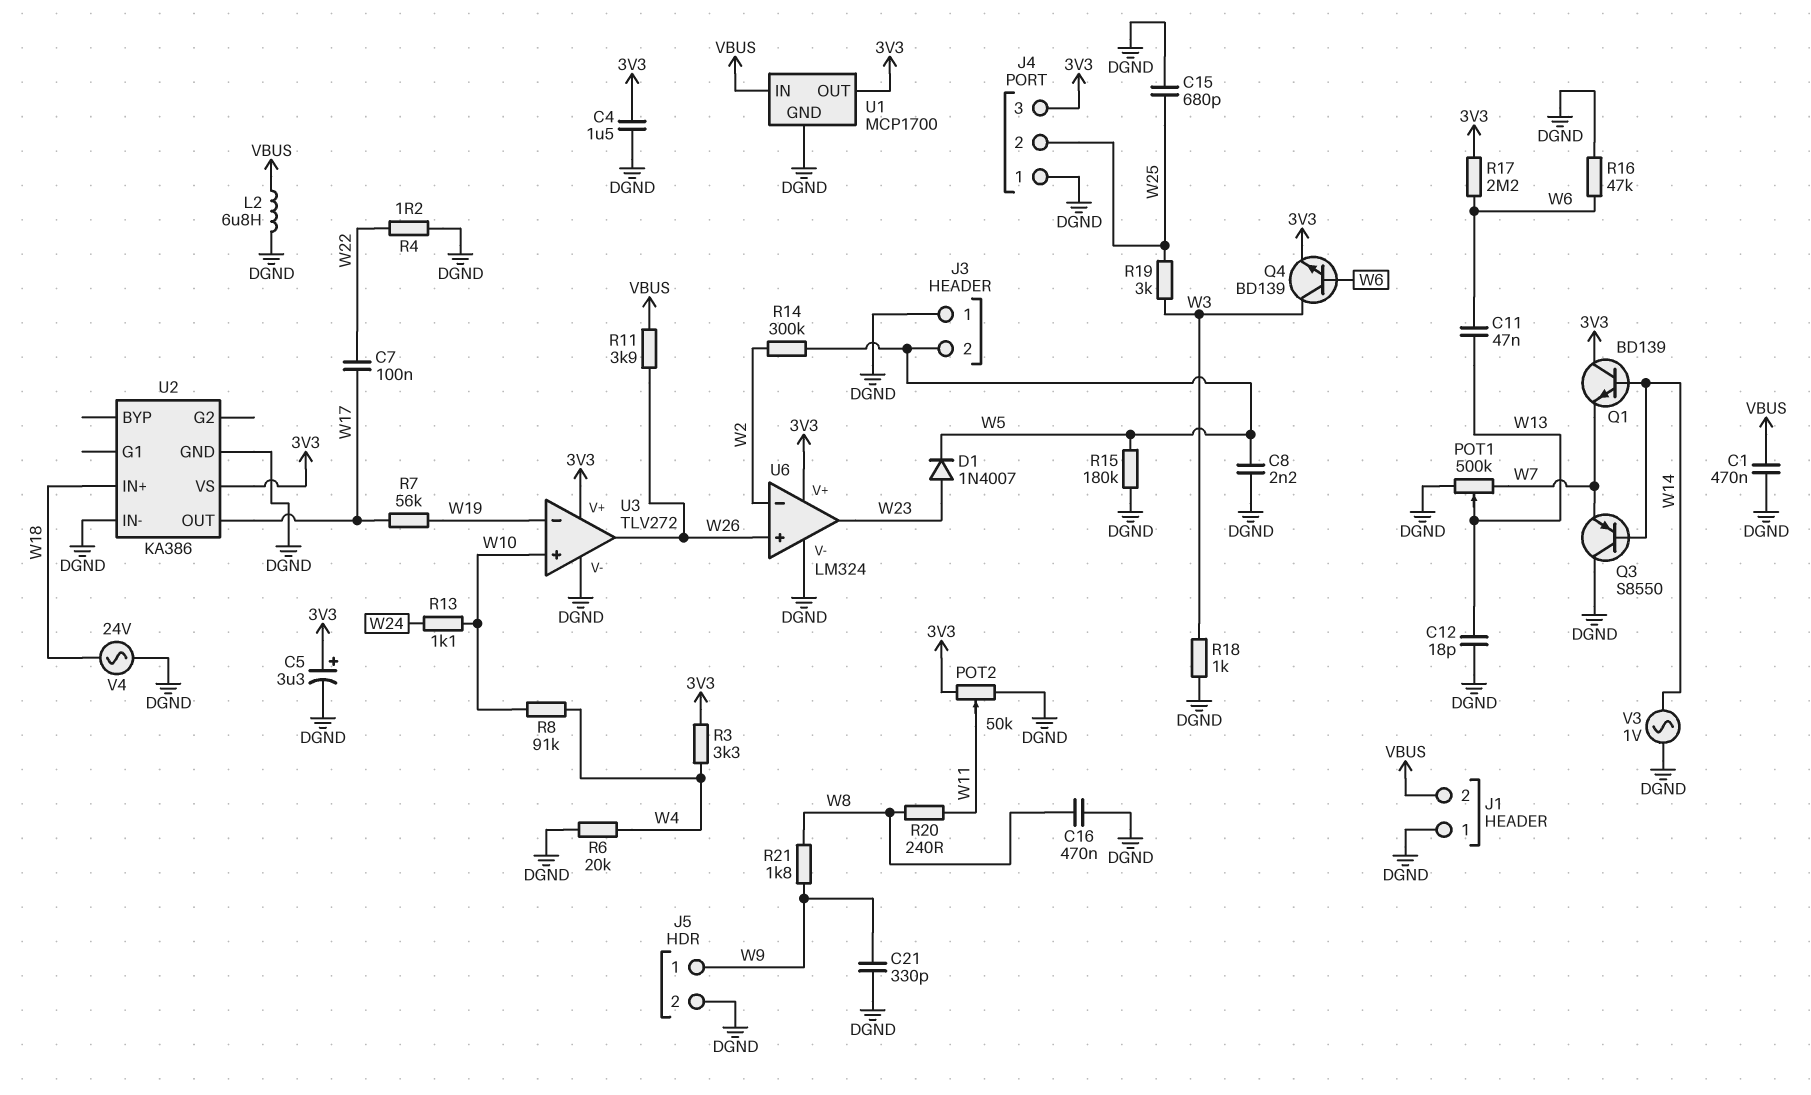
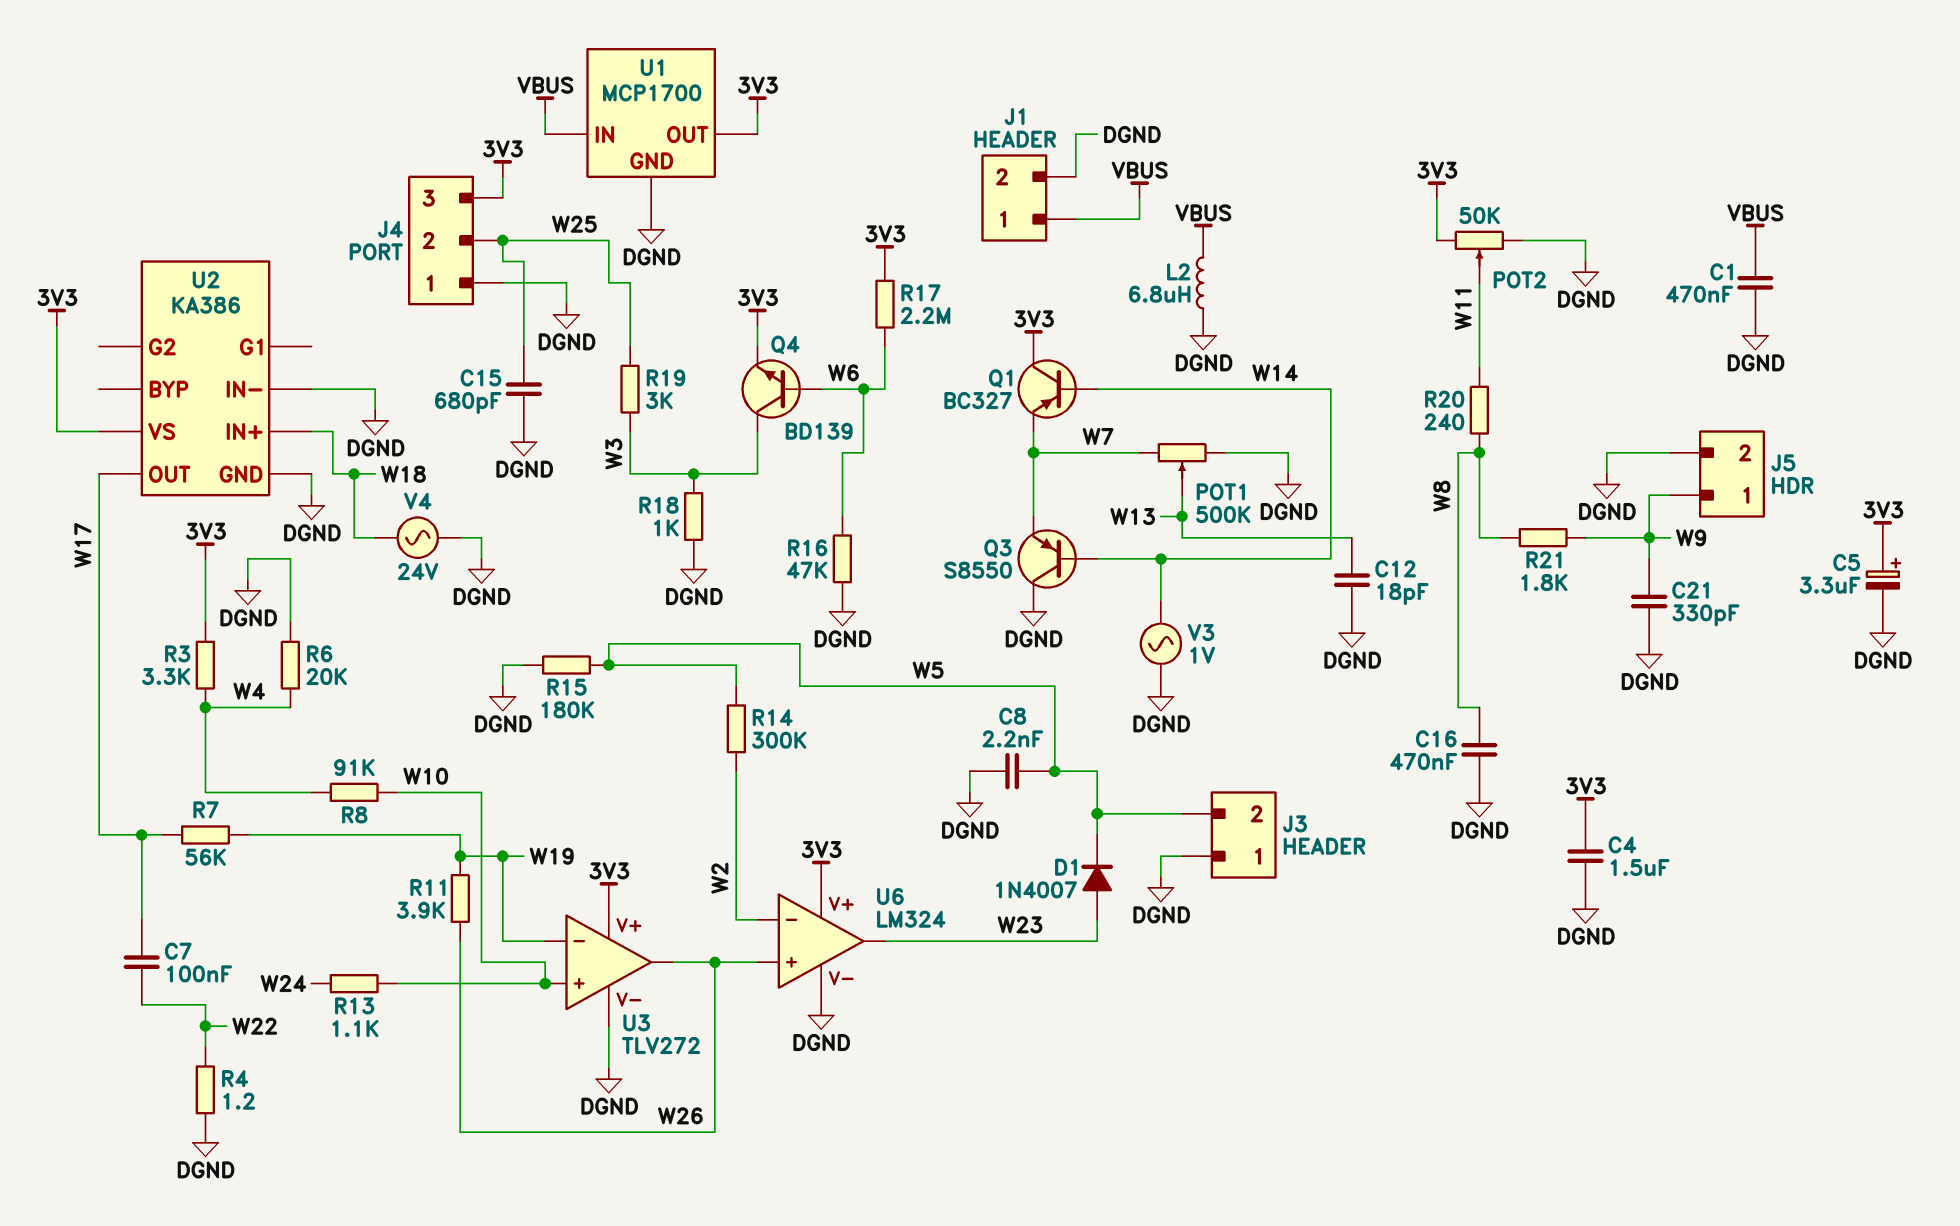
C11: 47nF (W6, W13) -> none
J1 pin 1: DGND -> VBUS
J1 pin 2: VBUS -> DGND
Q1: NPN BD139 (B W14, C 3V3, E W7) -> PNP BC327 (B W14, C 3V3, E W7)
R11: 3.9k (VBUS, W26) -> 3.9k (W19, W26)

